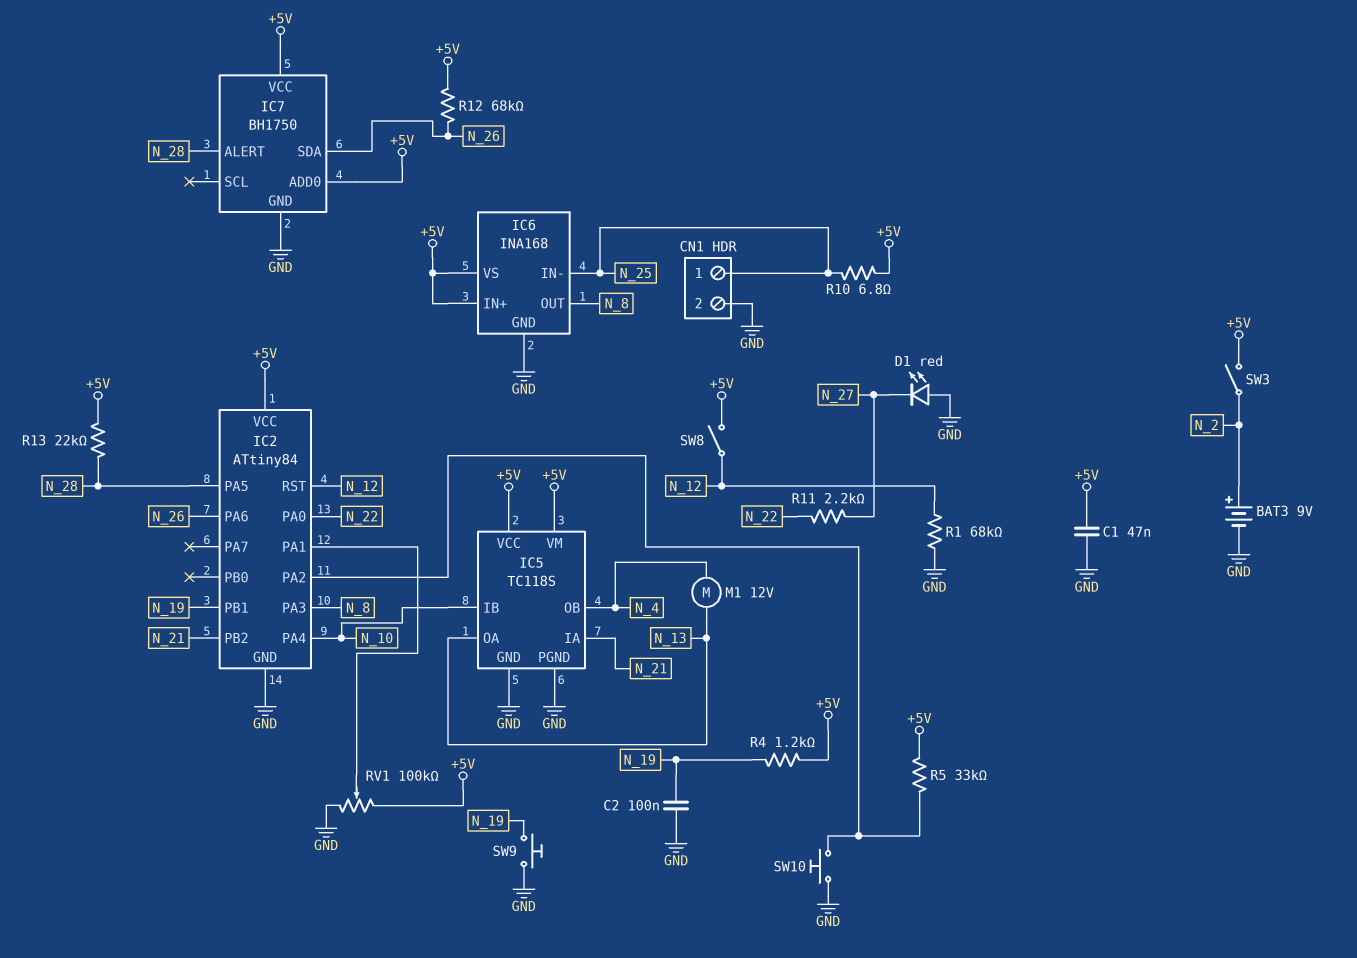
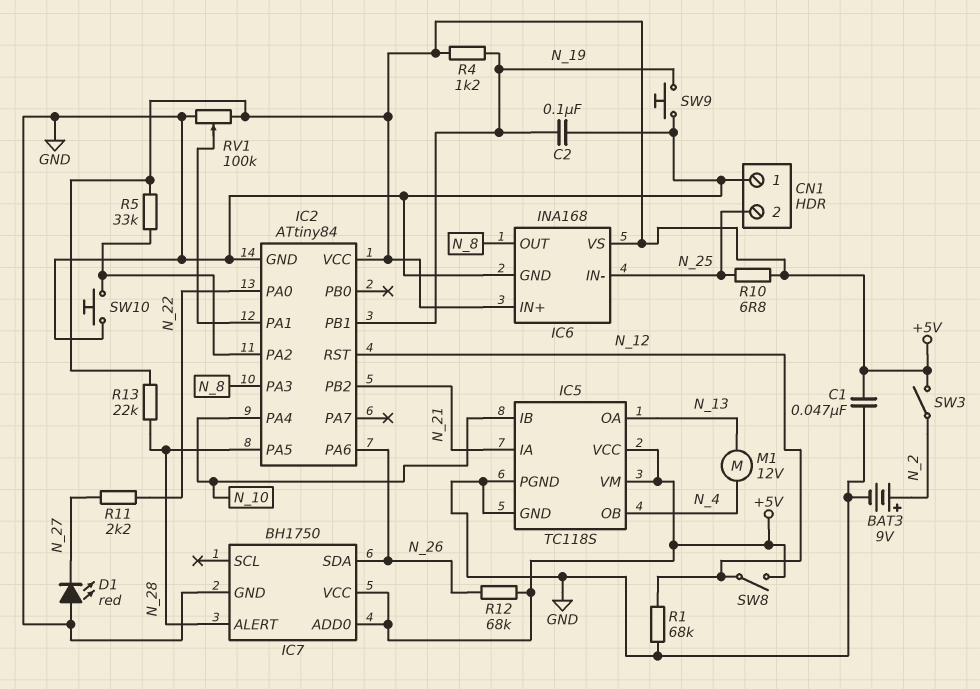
CN1 pin 1: N_25 -> GND
CN1 pin 2: GND -> N_25

